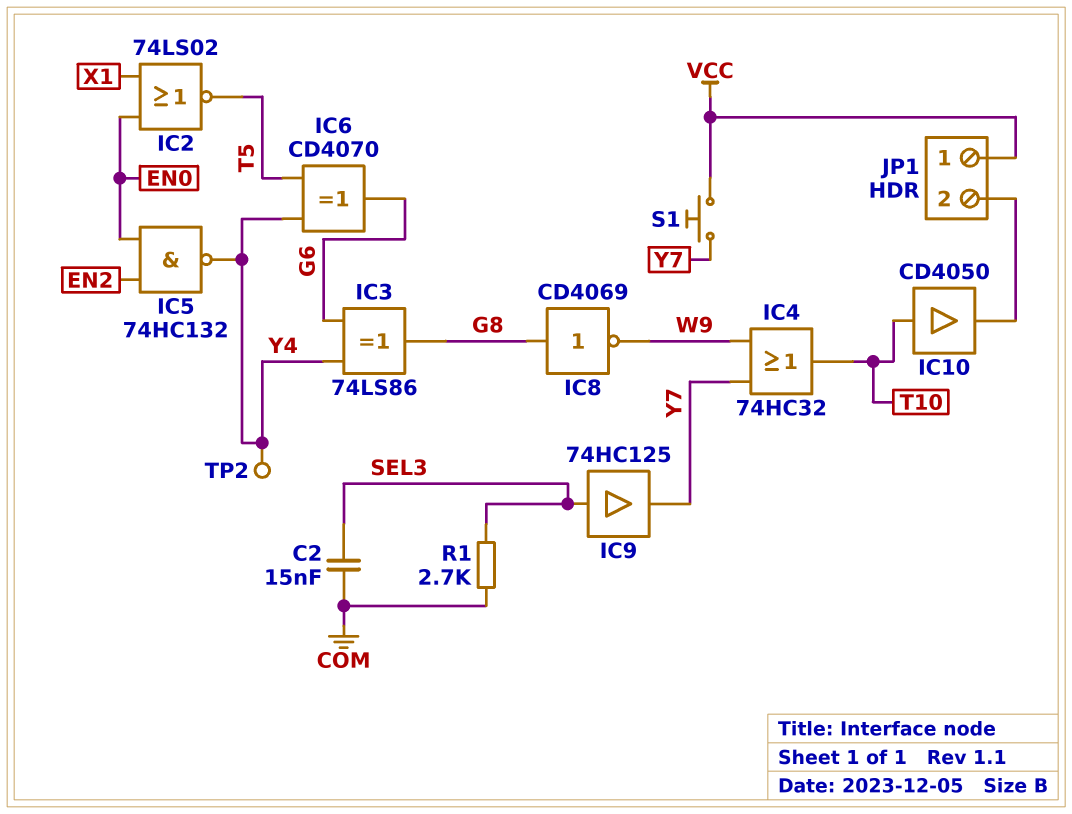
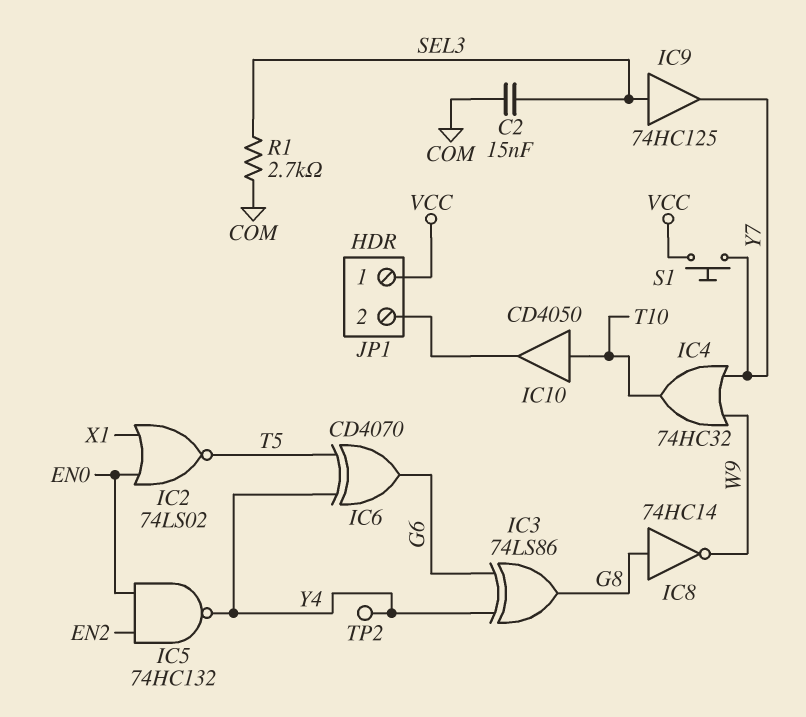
IC8: NOT CD4069 (in G8, out W9) -> NOT 74HC14 (in G8, out W9)

